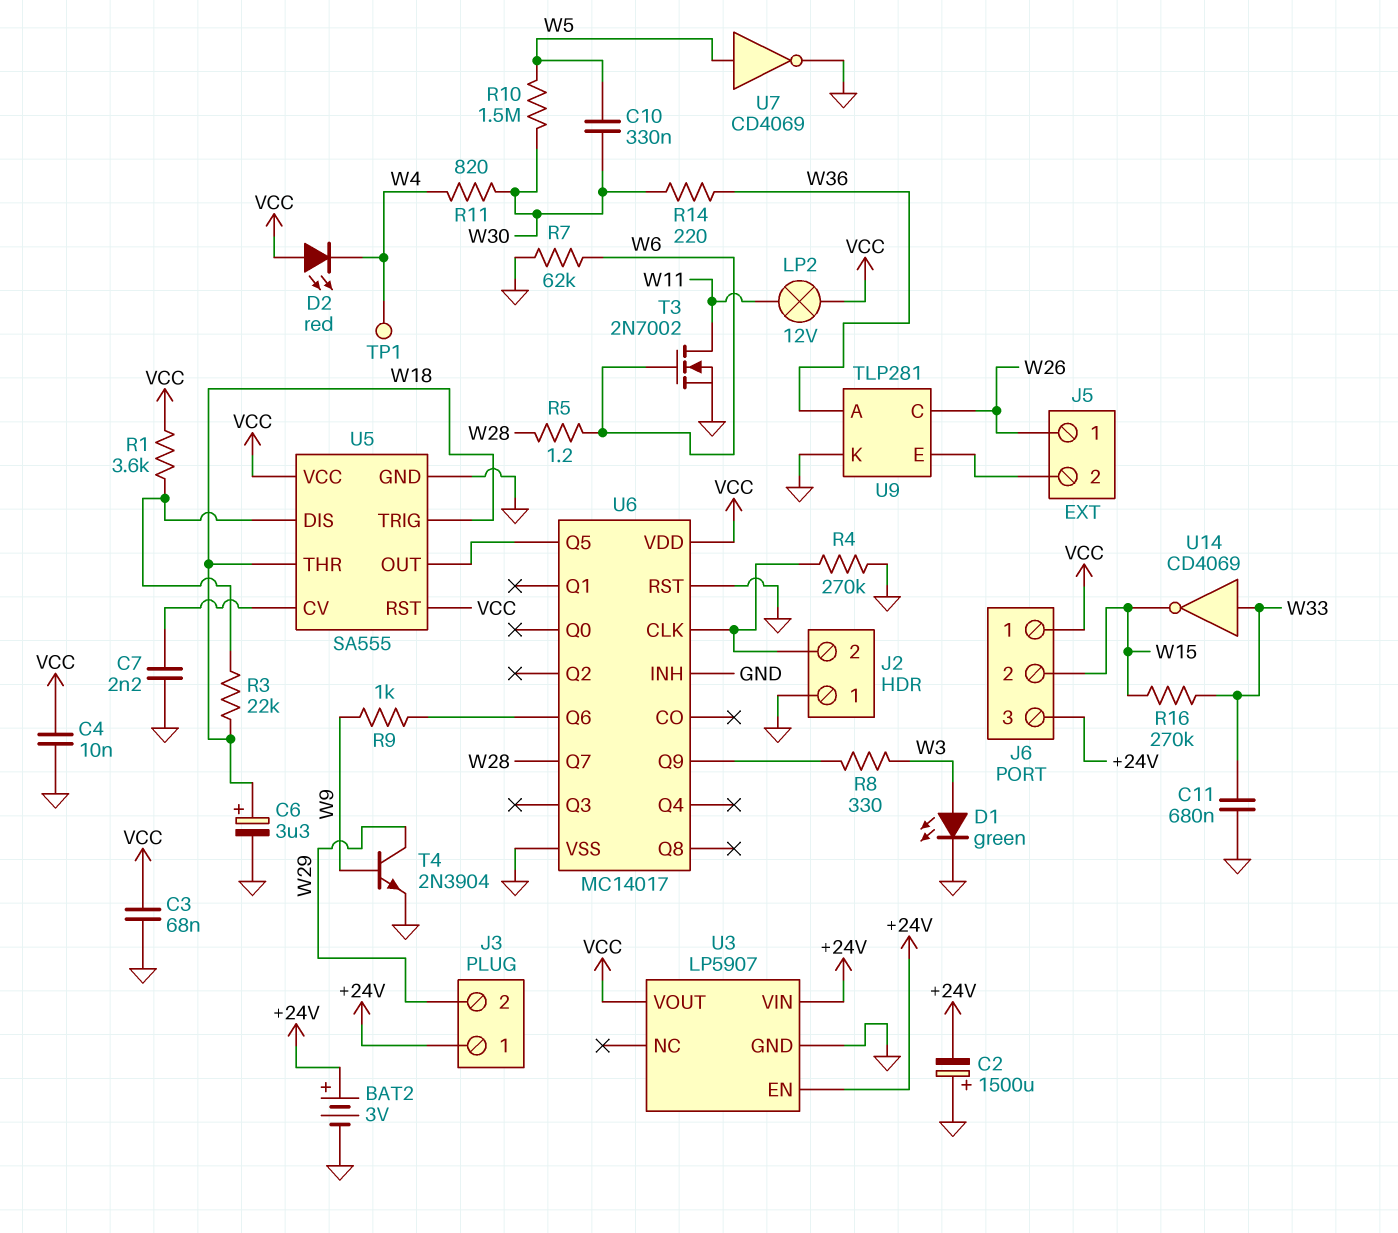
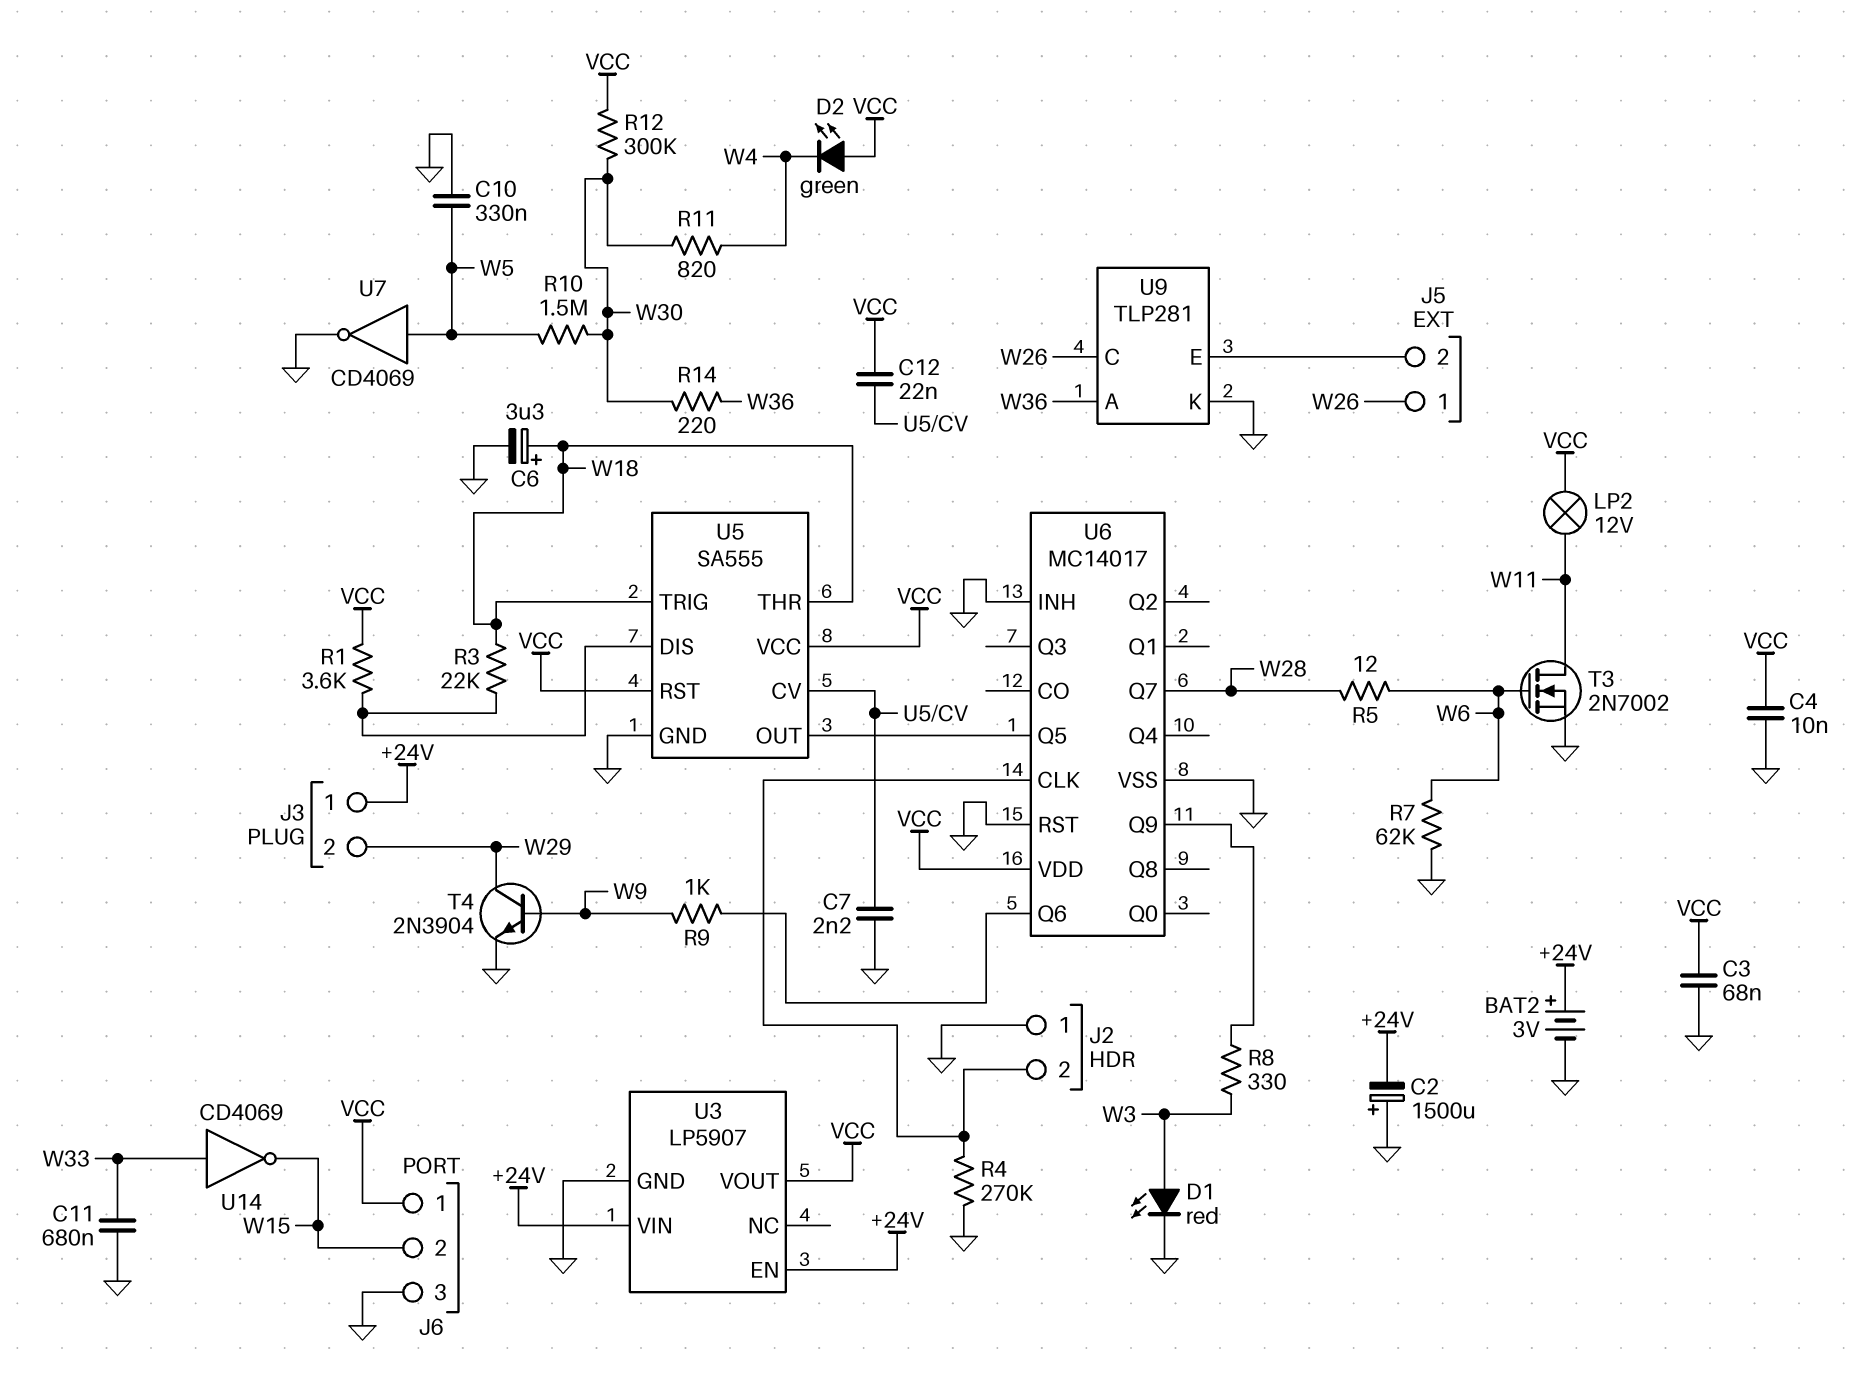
C10: 330nF (W5, W30) -> 330nF (GND, W5)
C12: none -> 22nF (U5/CV, VCC)
D1: LED green (A W3, K GND) -> LED red (A W3, K GND)
D2: LED red (A VCC, K W4) -> LED green (A VCC, K W4)
J6 pin 3: +24V -> GND
R5: 1.2 (W6, W28) -> 12 (W6, W28)
R12: none -> 300k (VCC, W30)
R16: 270k (W15, W33) -> none
TP1: test point (W4) -> none

